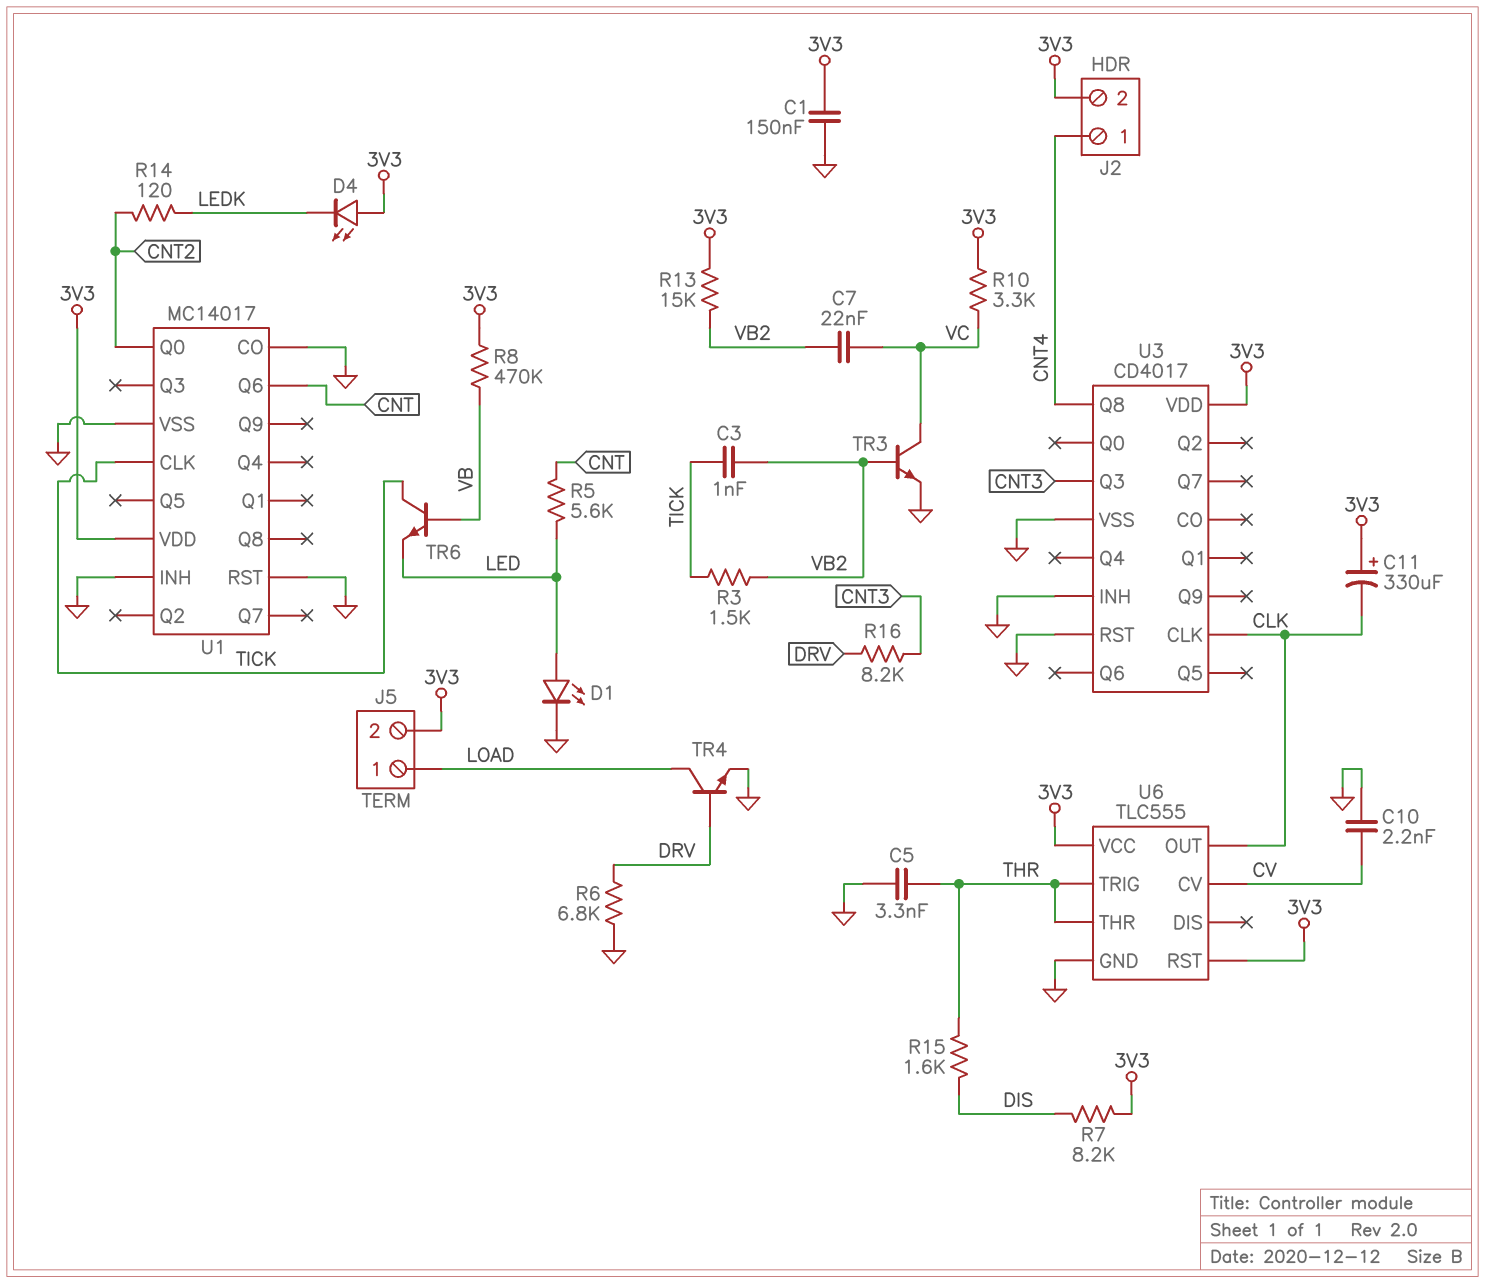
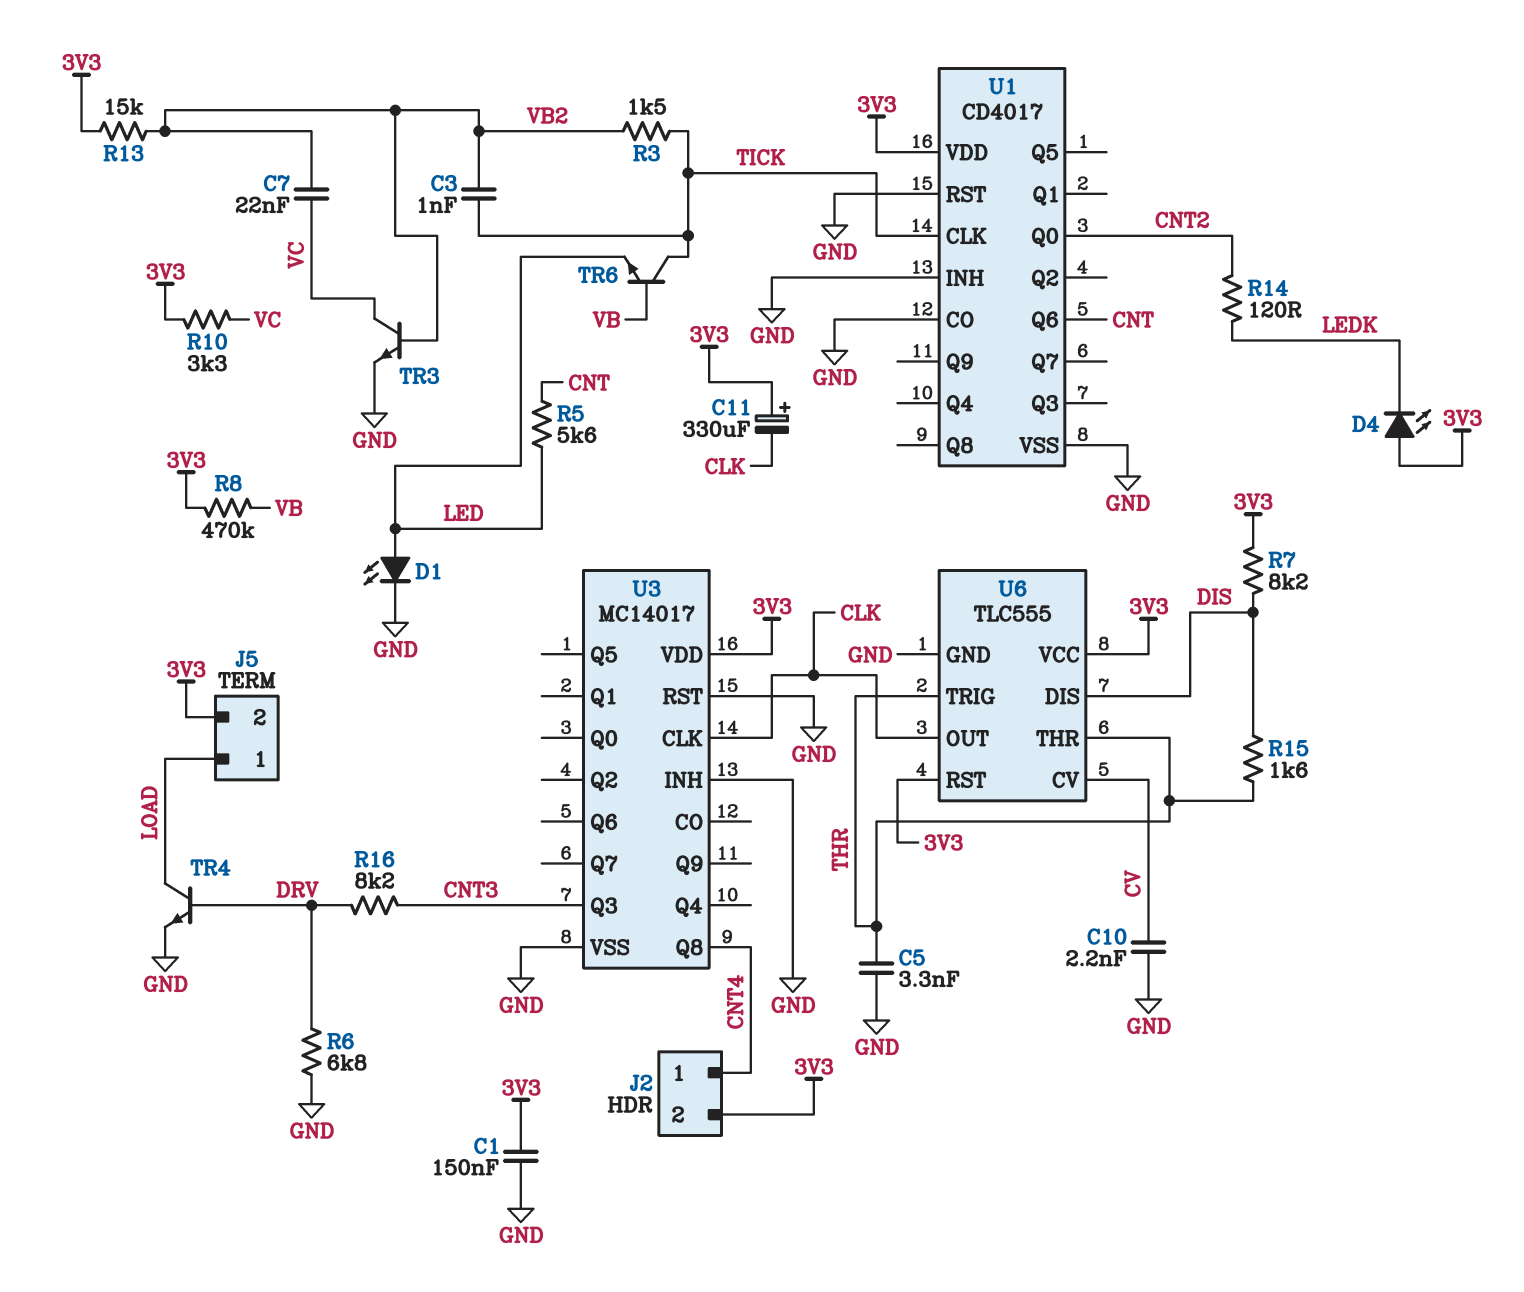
U1: MC14017 -> CD4017
U3: CD4017 -> MC14017
U6 pin DIS: none -> DIS

